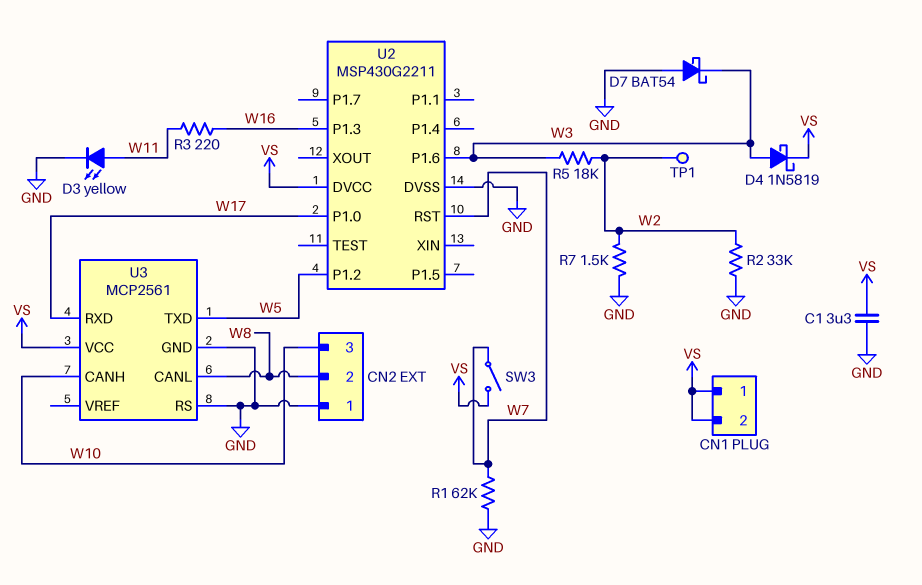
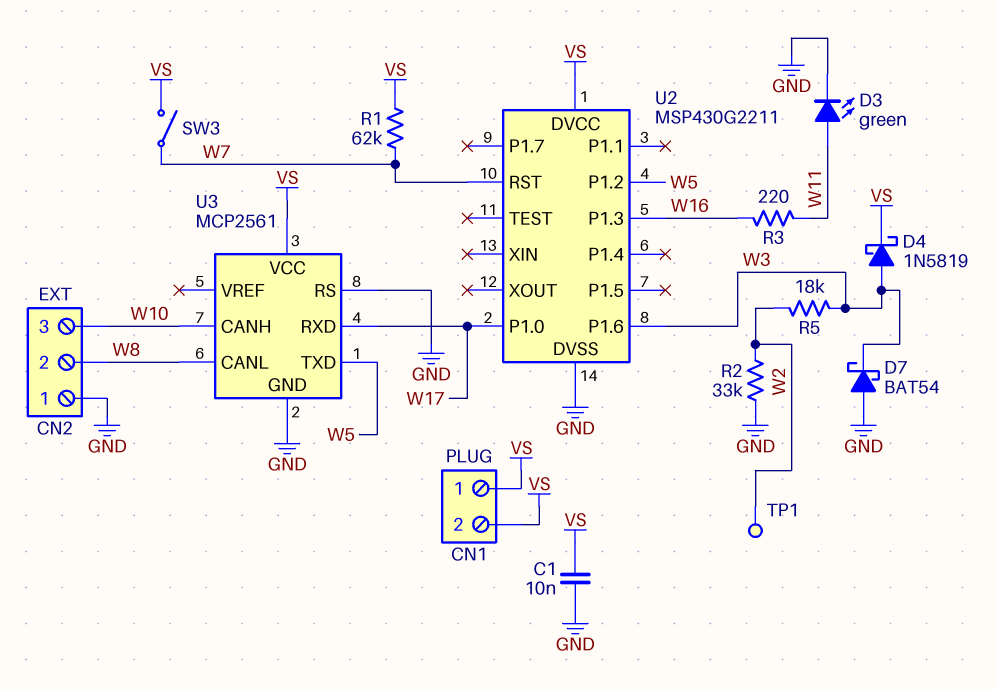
C1: 3.3uF (GND, VS) -> 10nF (GND, VS)
D3: LED yellow (A W11, K GND) -> LED green (A W11, K GND)
R1: 62k (GND, W7) -> 62k (VS, W7)
R7: 1.5k (GND, W2) -> none

